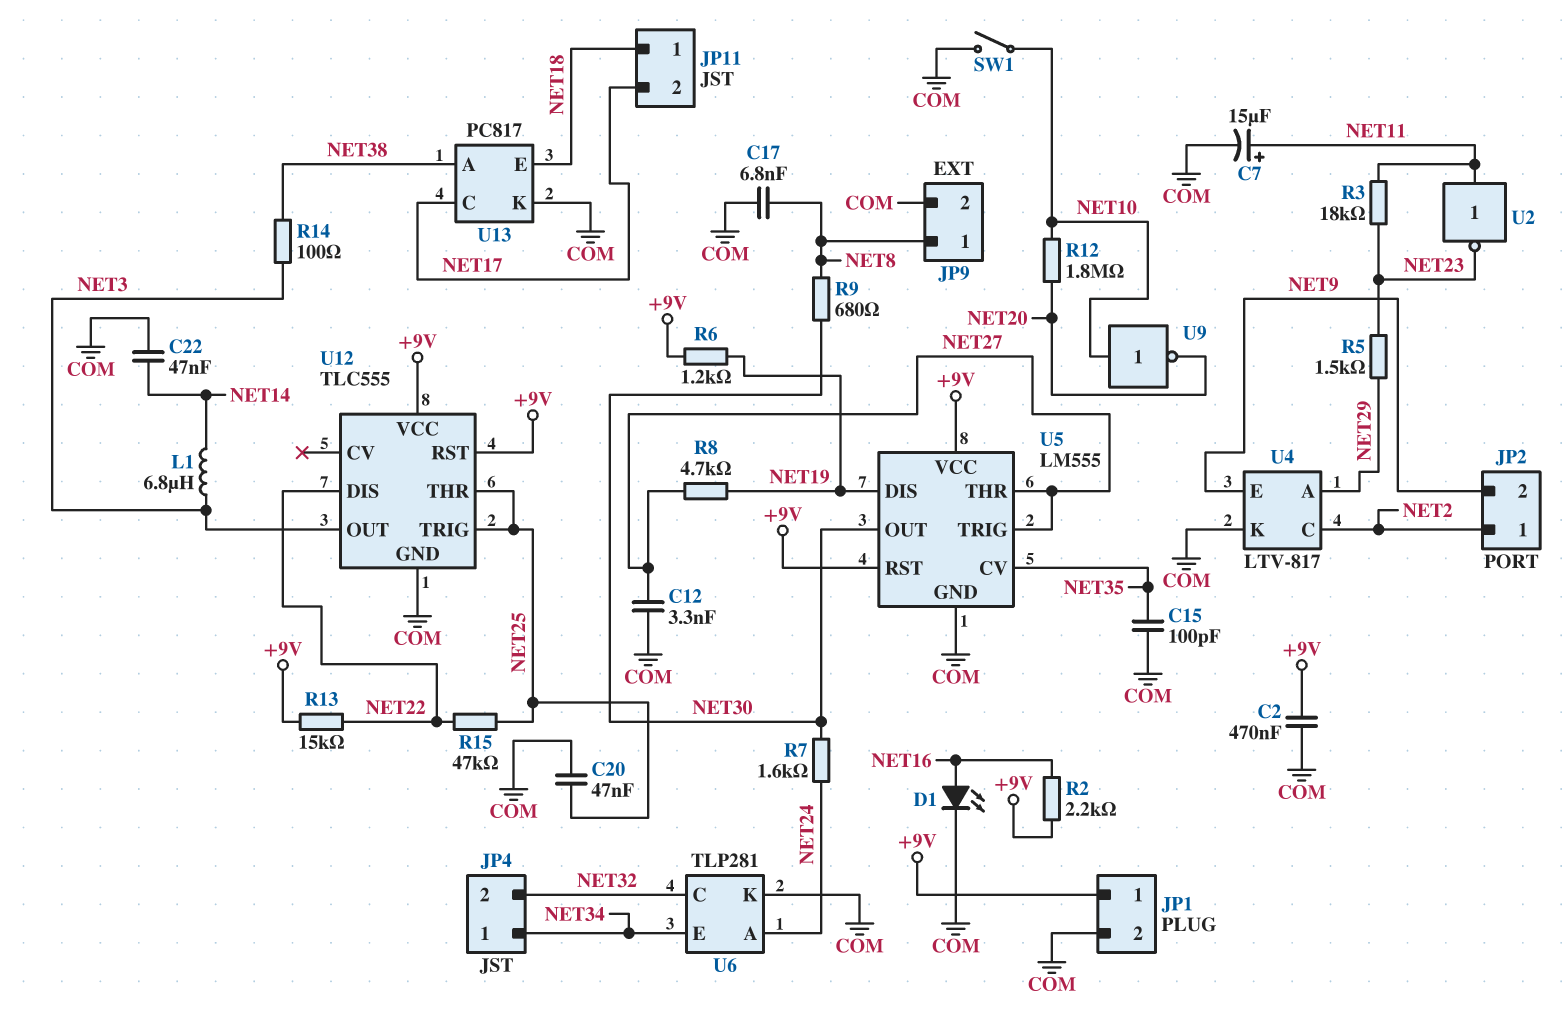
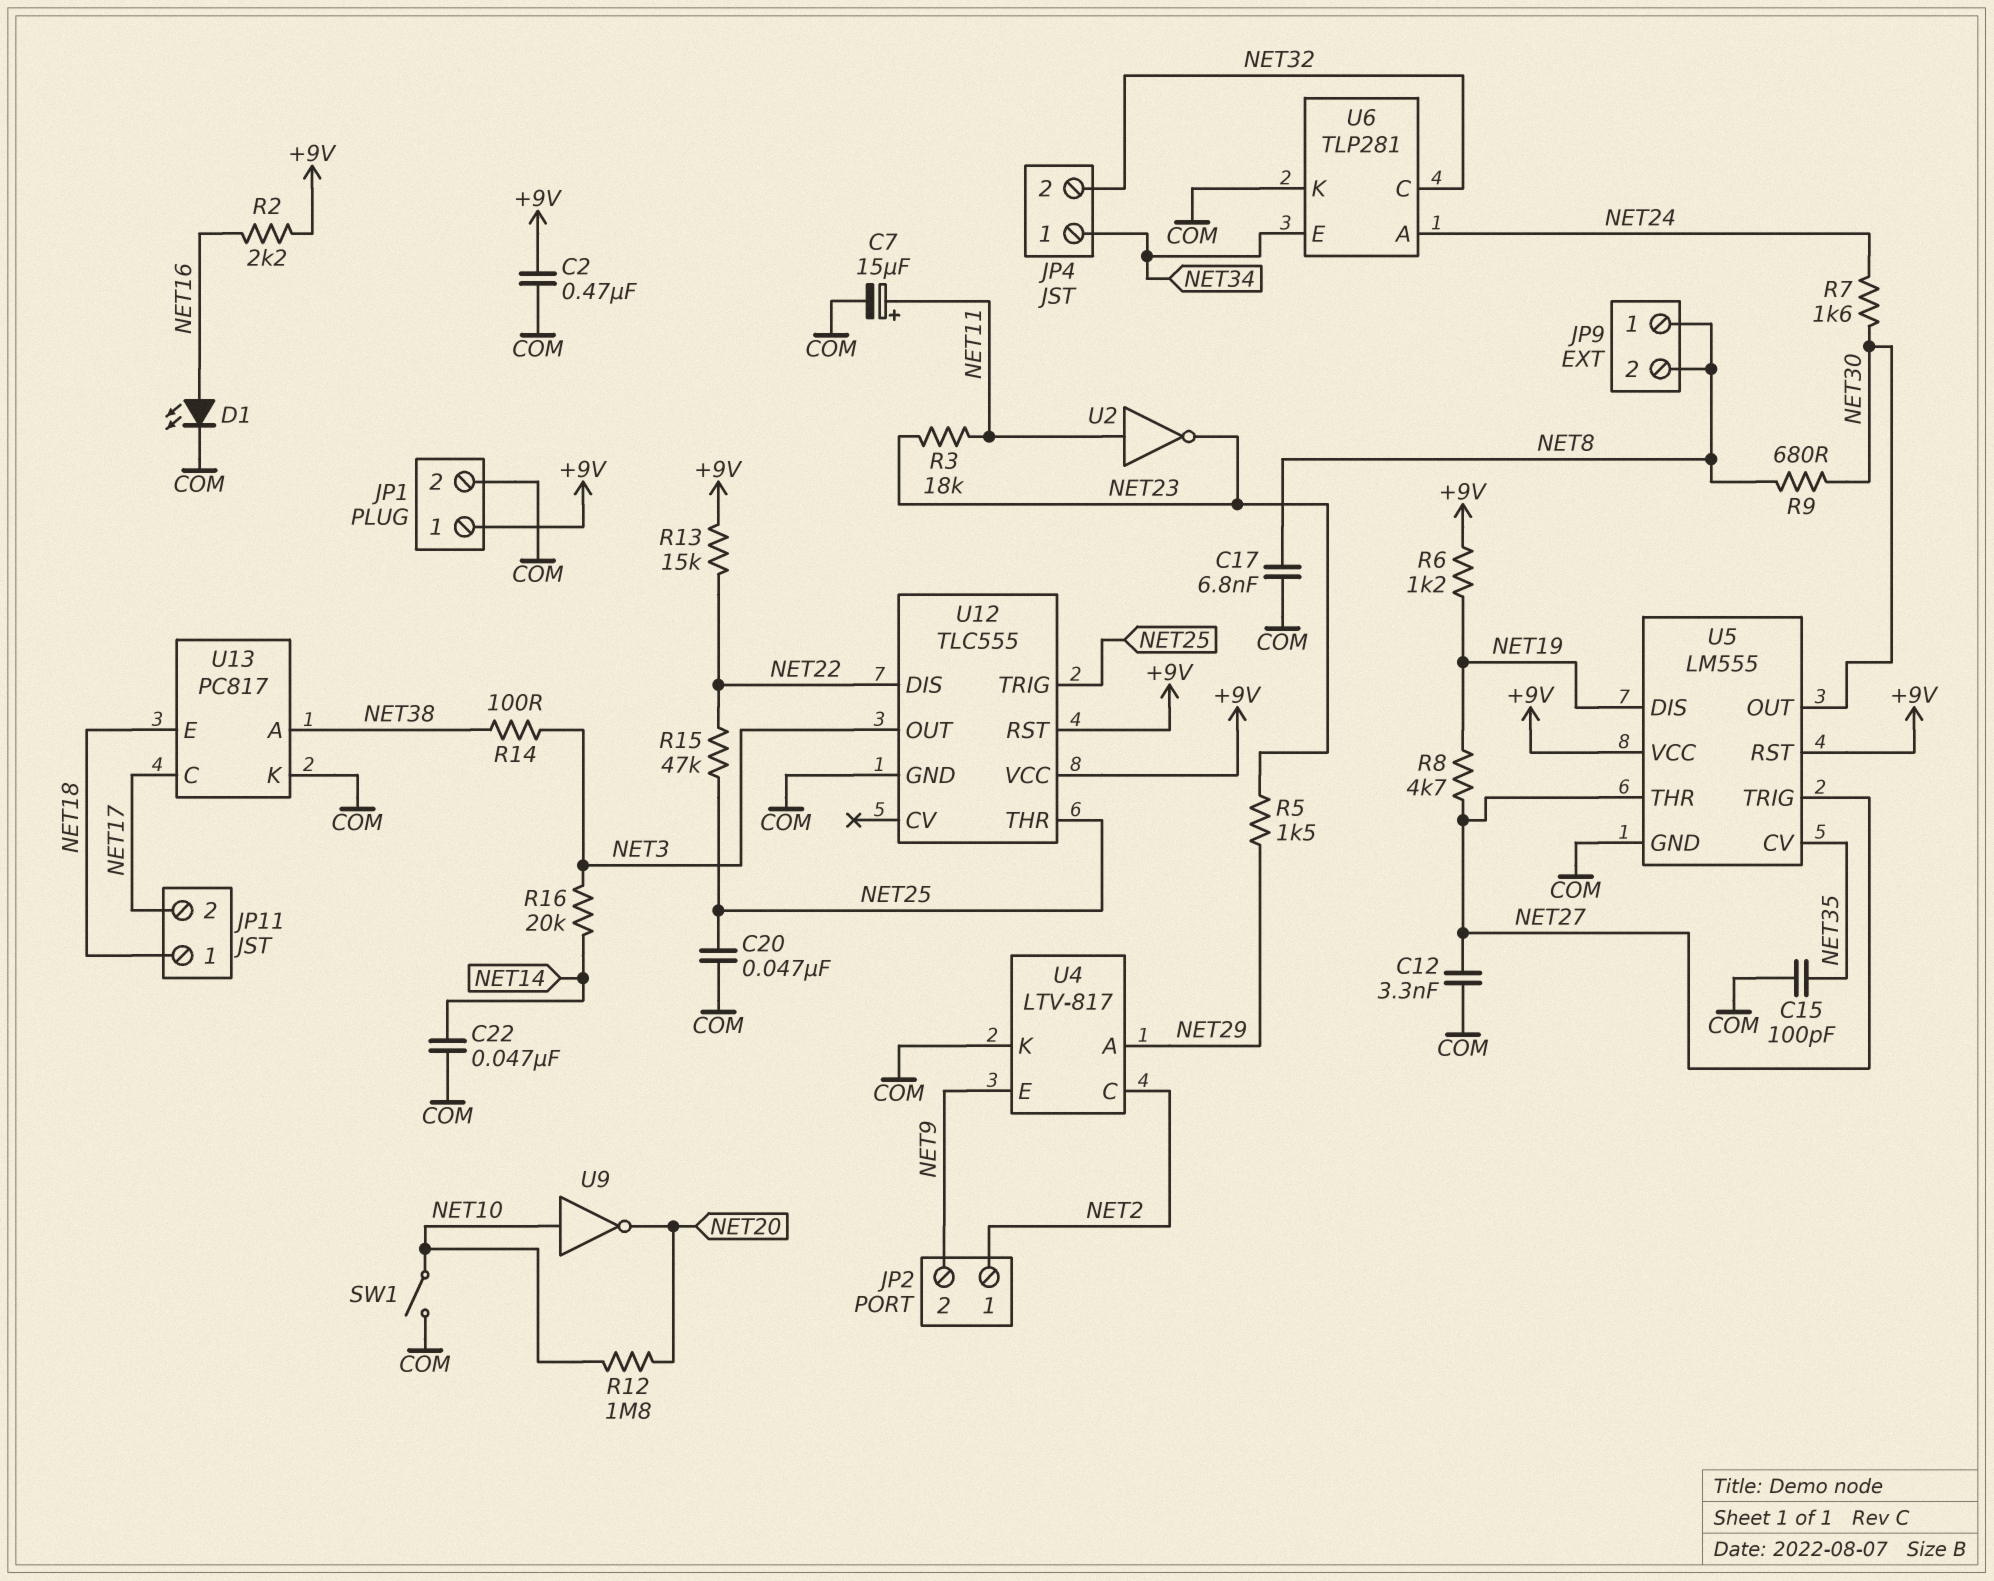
JP9 pin 2: COM -> NET8
L1: 6.8uH (NET3, NET14) -> none
R16: none -> 20k (NET3, NET14)

